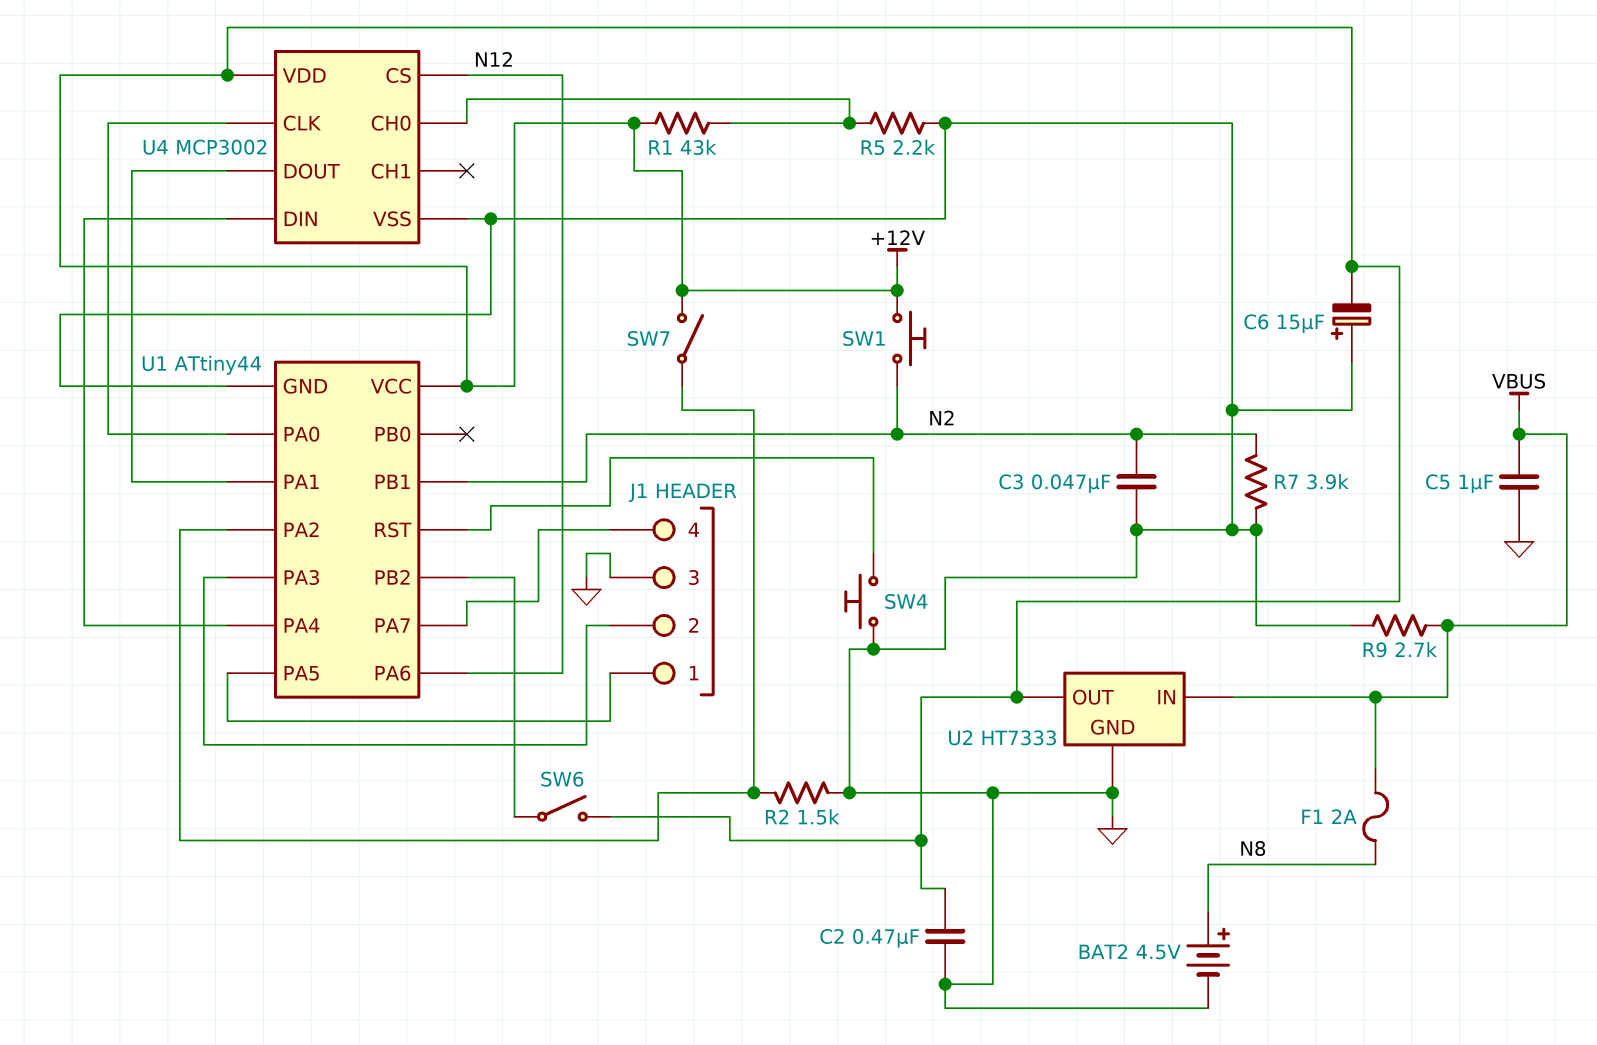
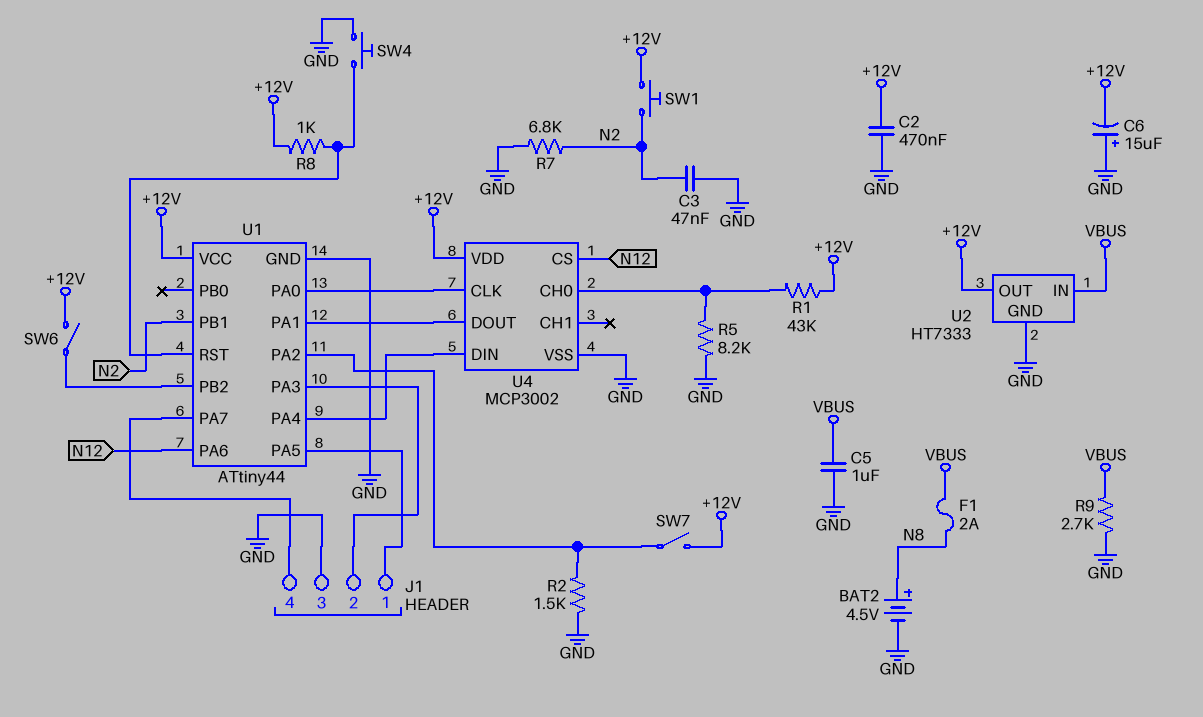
R5: 2.2k (GND, U4/CH0) -> 8.2k (GND, U4/CH0)
R7: 3.9k (GND, N2) -> 6.8k (GND, N2)
R8: none -> 1k (+12V, U1/RST)

